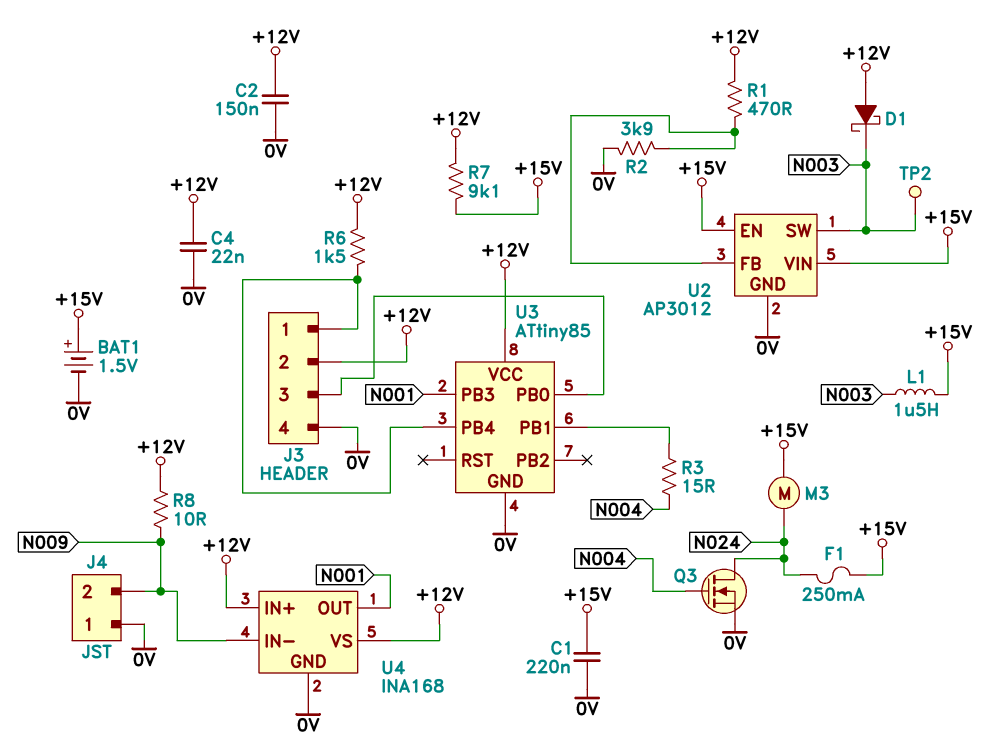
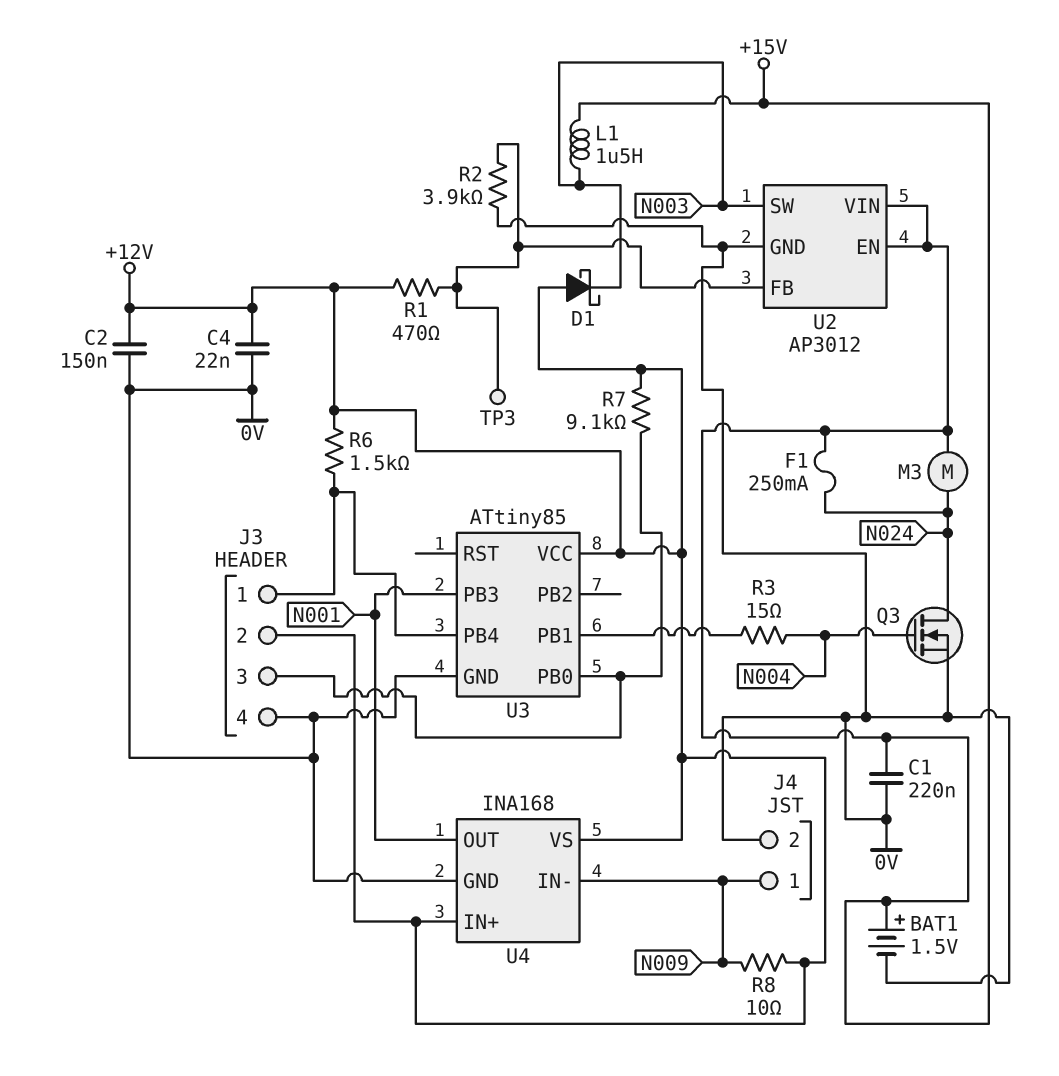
J4 pin 1: 0V -> N009
J4 pin 2: N009 -> 0V
R7: 9.1k (+12V, +15V) -> 9.1k (+12V, J3/3)
TP2: test point (N003) -> none
TP3: none -> test point (U2/FB)

